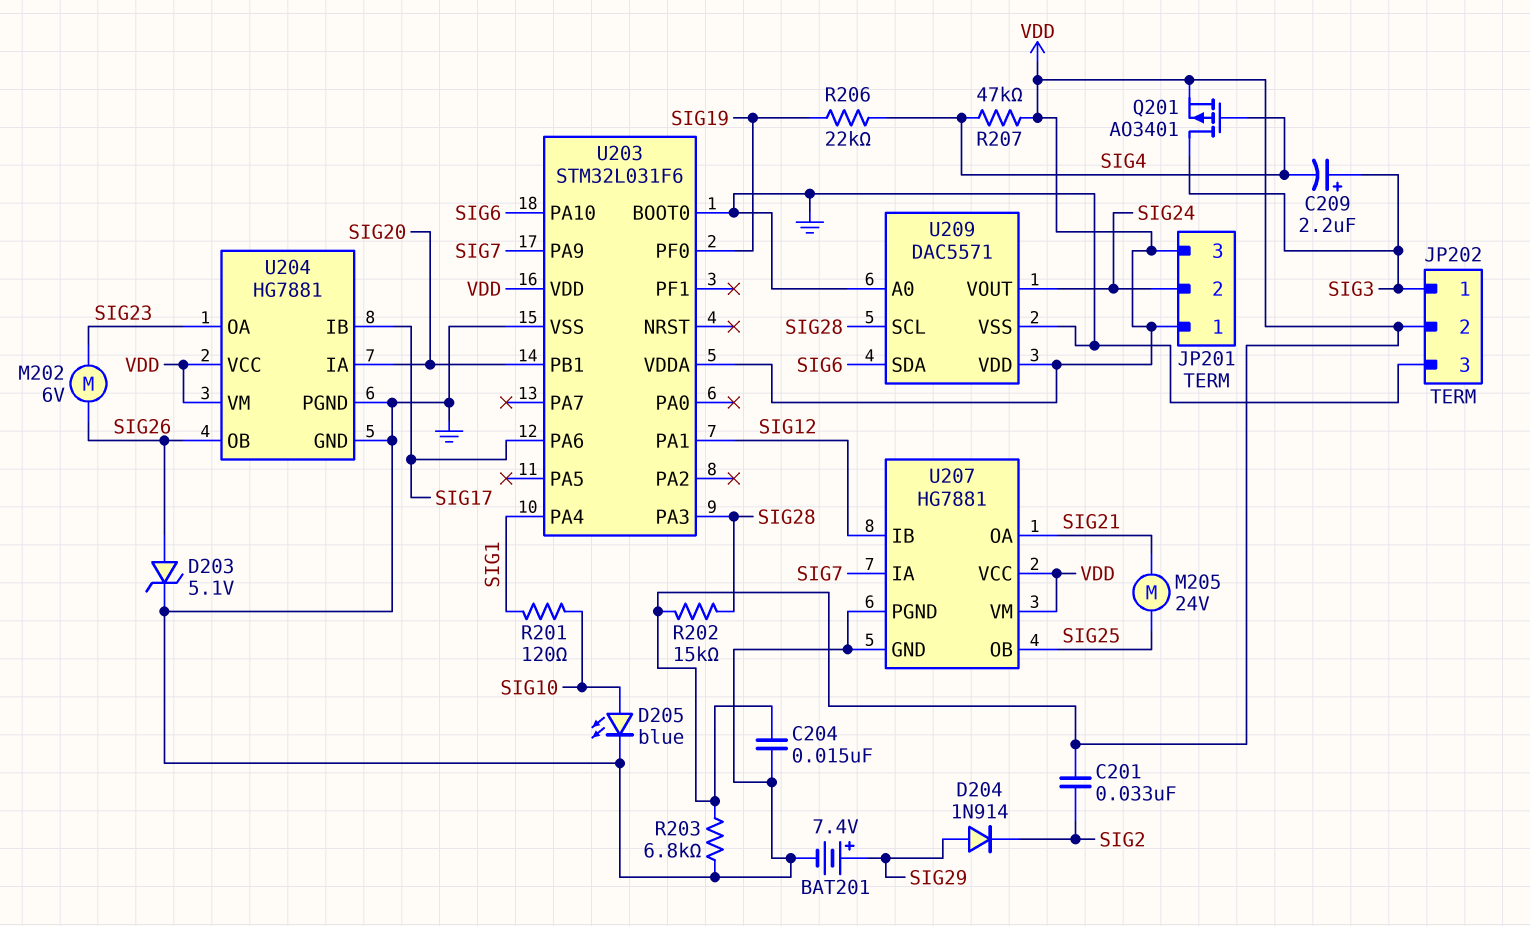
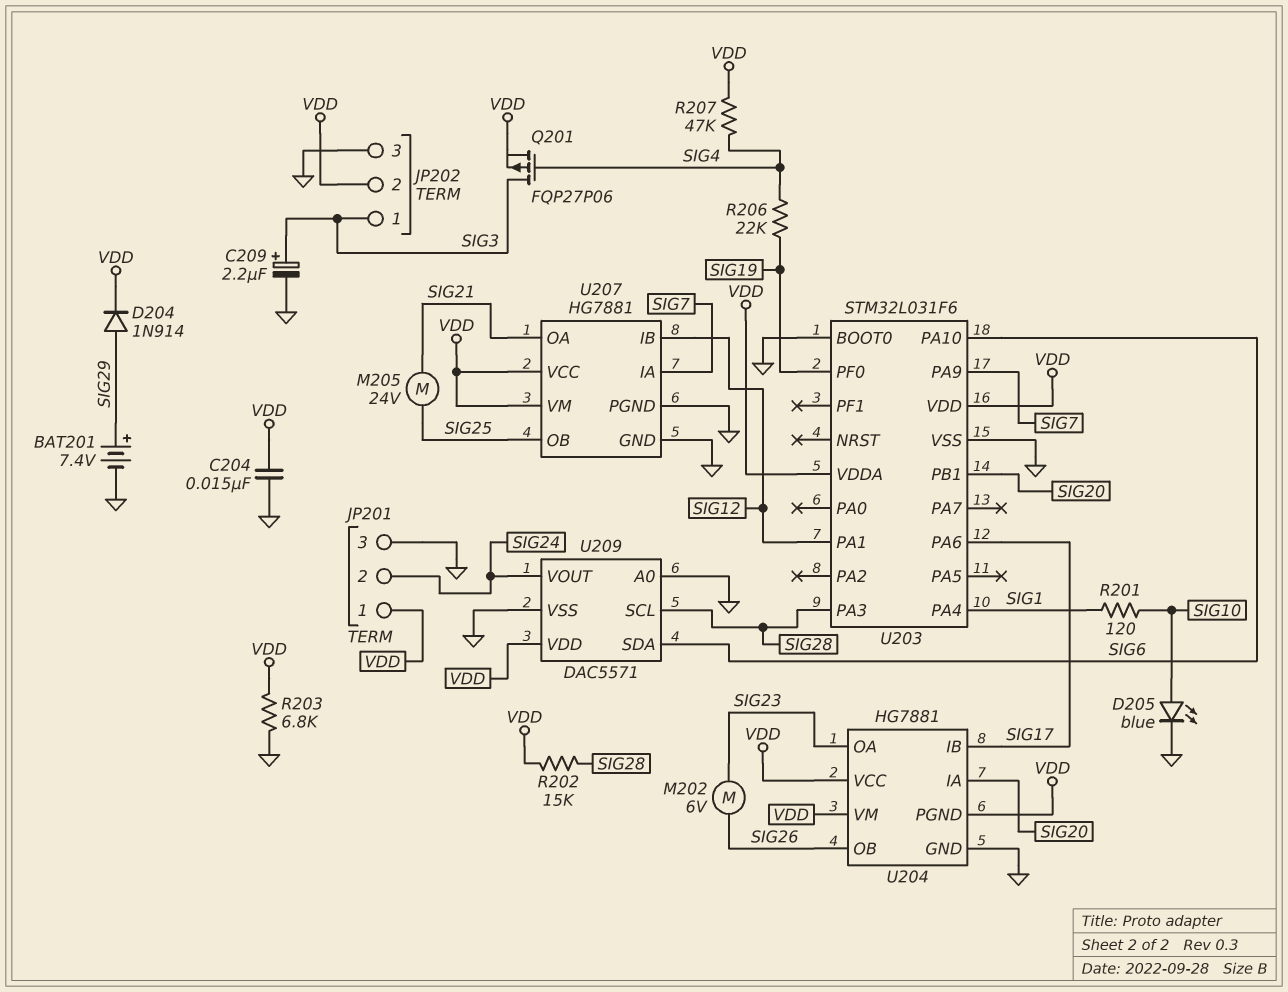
C201: 33nF (SIG2, VDD) -> none
C209: 2.2uF (plus SIG3, minus SIG4) -> 2.2uF (plus SIG3, minus GND)
D203: zener 5.1V (A SIG26, K GND) -> none
D204: diode 1N914 (A SIG29, K SIG2) -> diode 1N914 (A SIG29, K VDD)
JP201 pin 3: VDD -> GND
Q201: PMOS AO3401 (G SIG4, D SIG3, S VDD) -> PMOS FQP27P06 (G SIG4, D SIG3, S VDD)
U204 pin PGND: GND -> VDD

